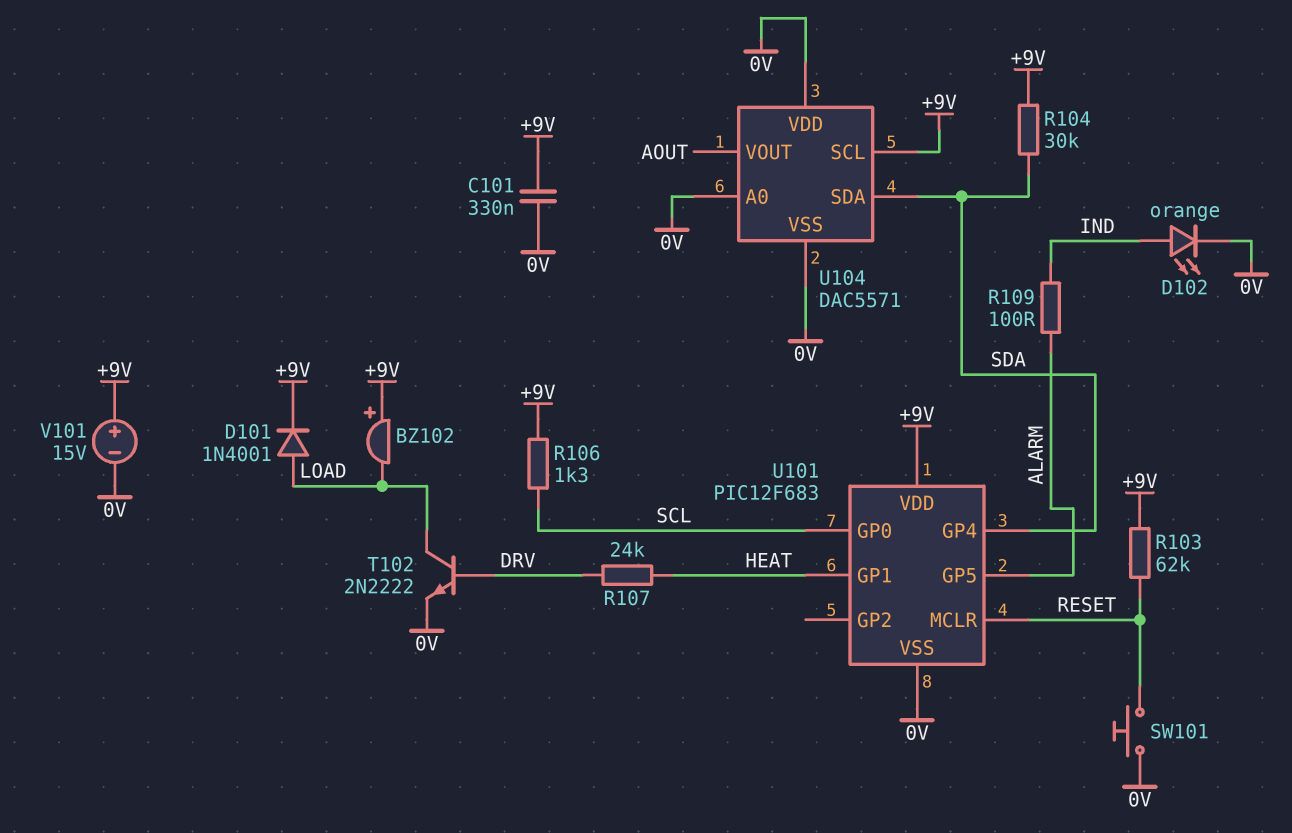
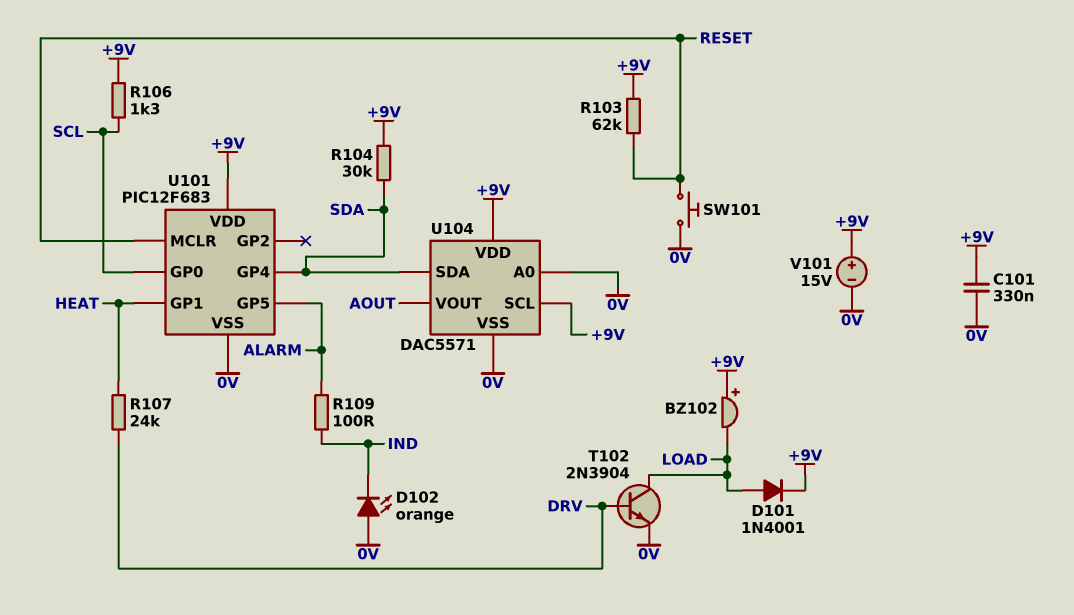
D102: LED orange (A IND, K 0V) -> LED orange (A 0V, K IND)
T102: NPN 2N2222 (B DRV, C LOAD, E 0V) -> NPN 2N3904 (B DRV, C LOAD, E 0V)
U104 pin VDD: 0V -> +9V

